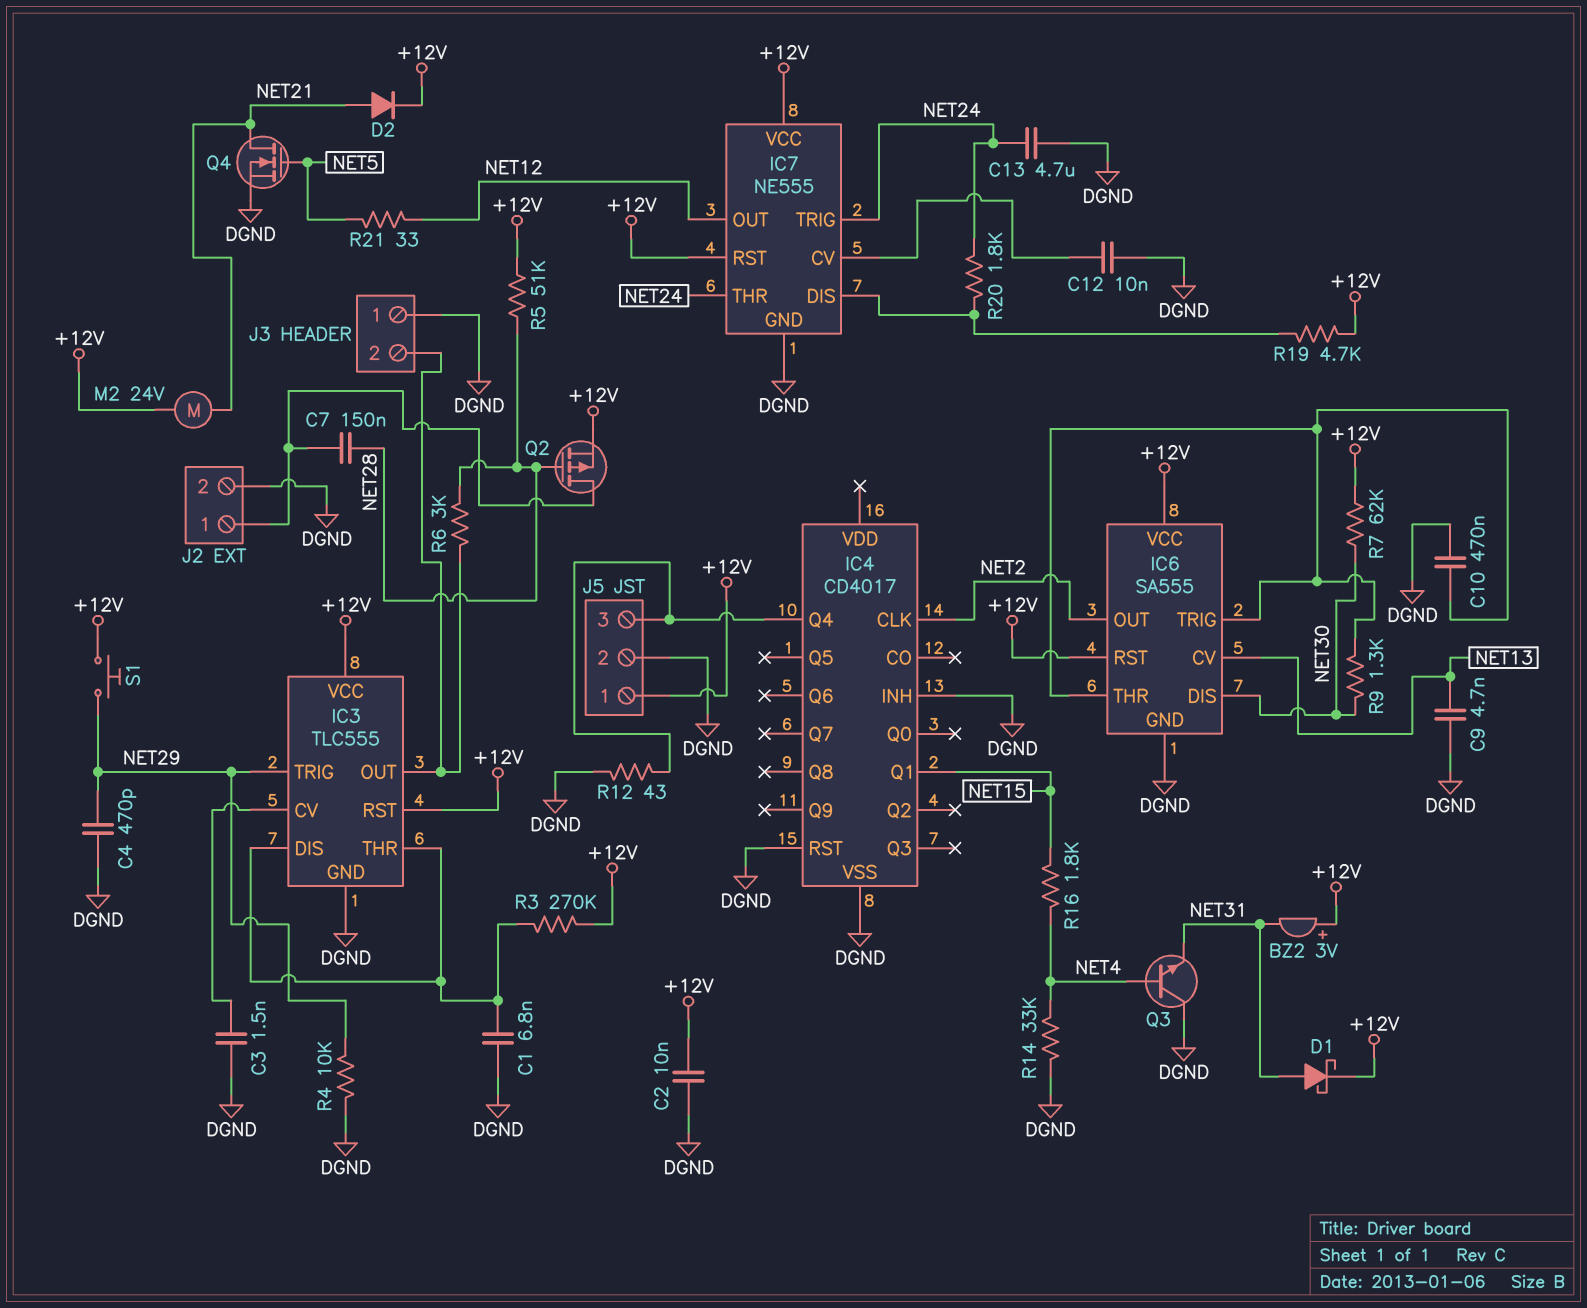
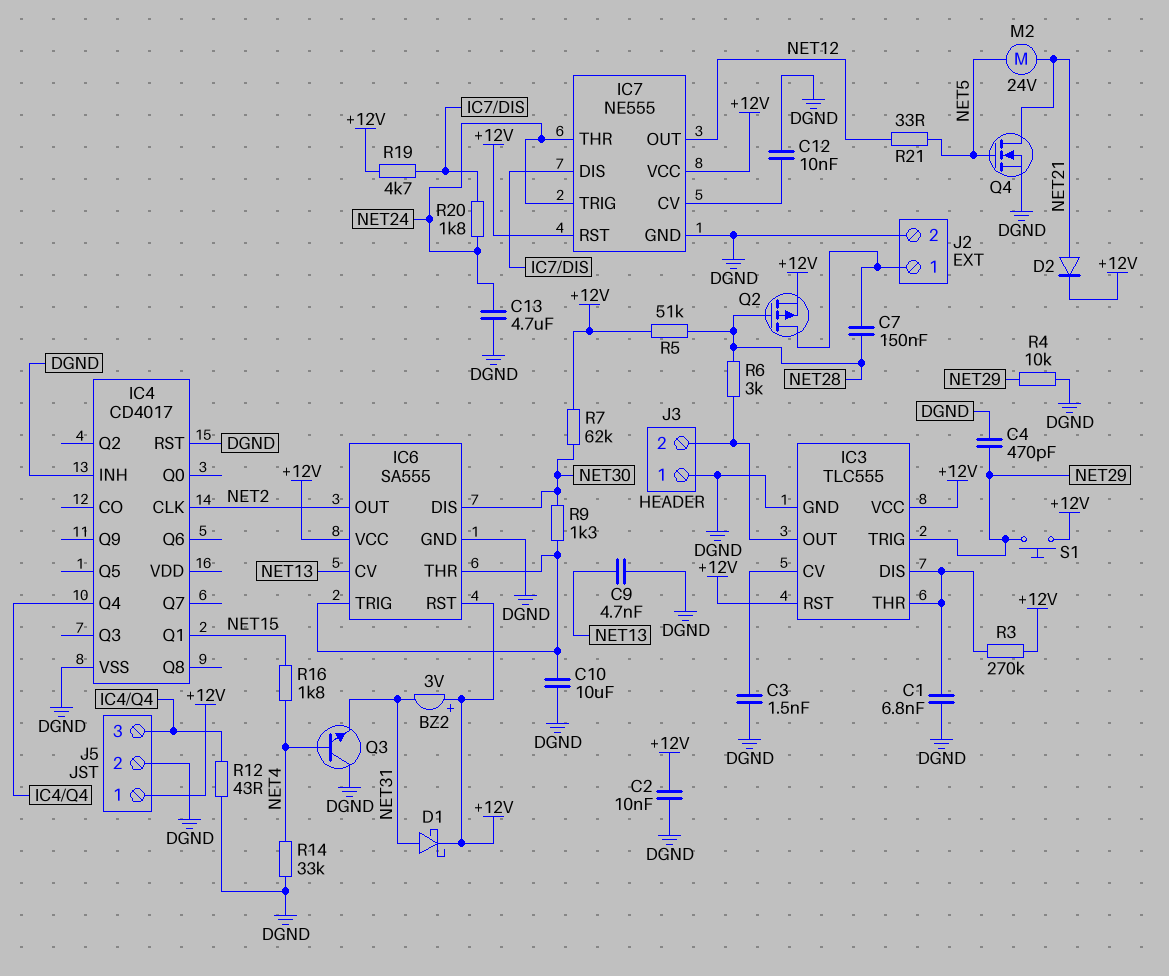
C10: 470nF (DGND, IC6/THR) -> 10uF (DGND, IC6/THR)
M2: motor 24V (+12V, NET21) -> motor 24V (NET5, NET21)

